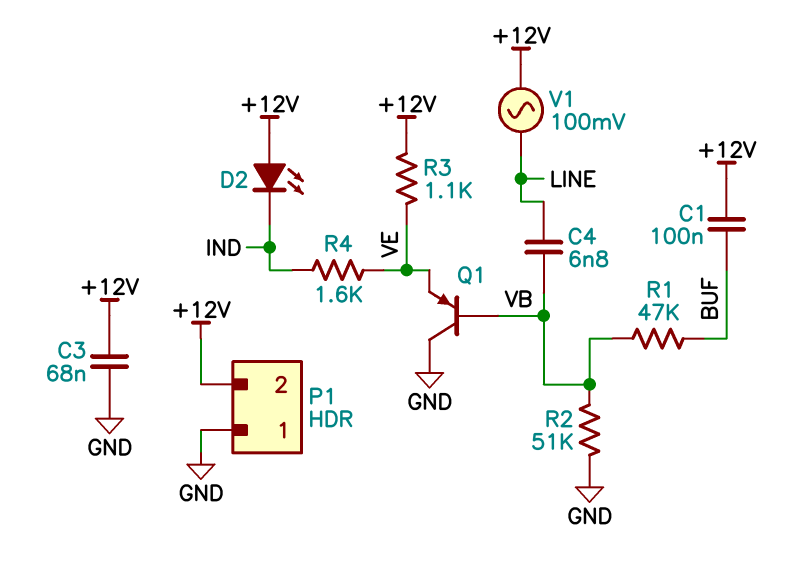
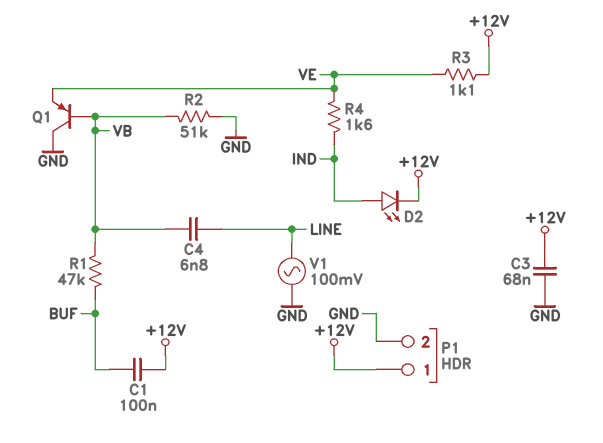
D2: LED (A +12V, K IND) -> LED (A IND, K +12V)
P1 pin 1: GND -> +12V
P1 pin 2: +12V -> GND
V1: AC 100mV (+12V, LINE) -> AC 100mV (GND, LINE)

